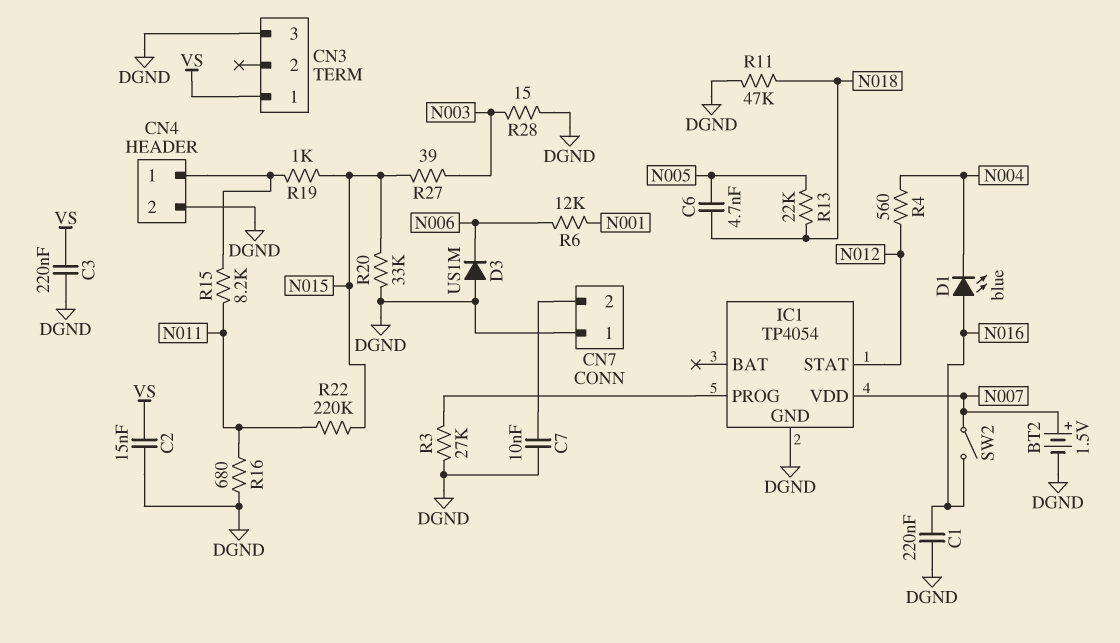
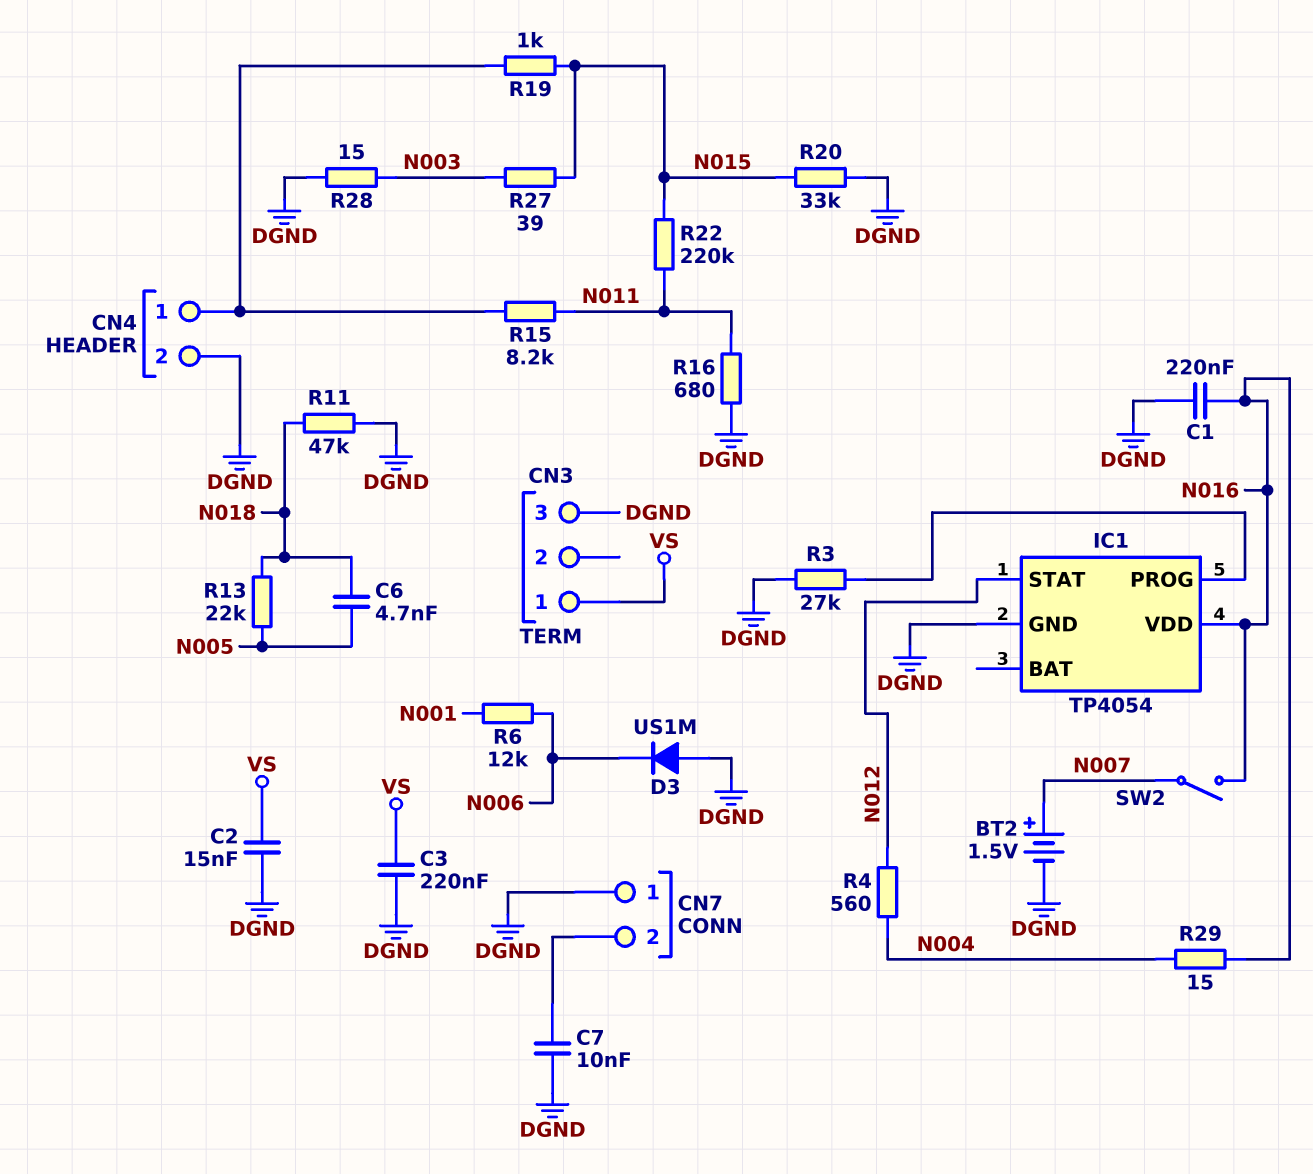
D1: LED blue (A N016, K N004) -> none
IC1 pin VDD: N007 -> N016
R29: none -> 15 (N004, N016)

